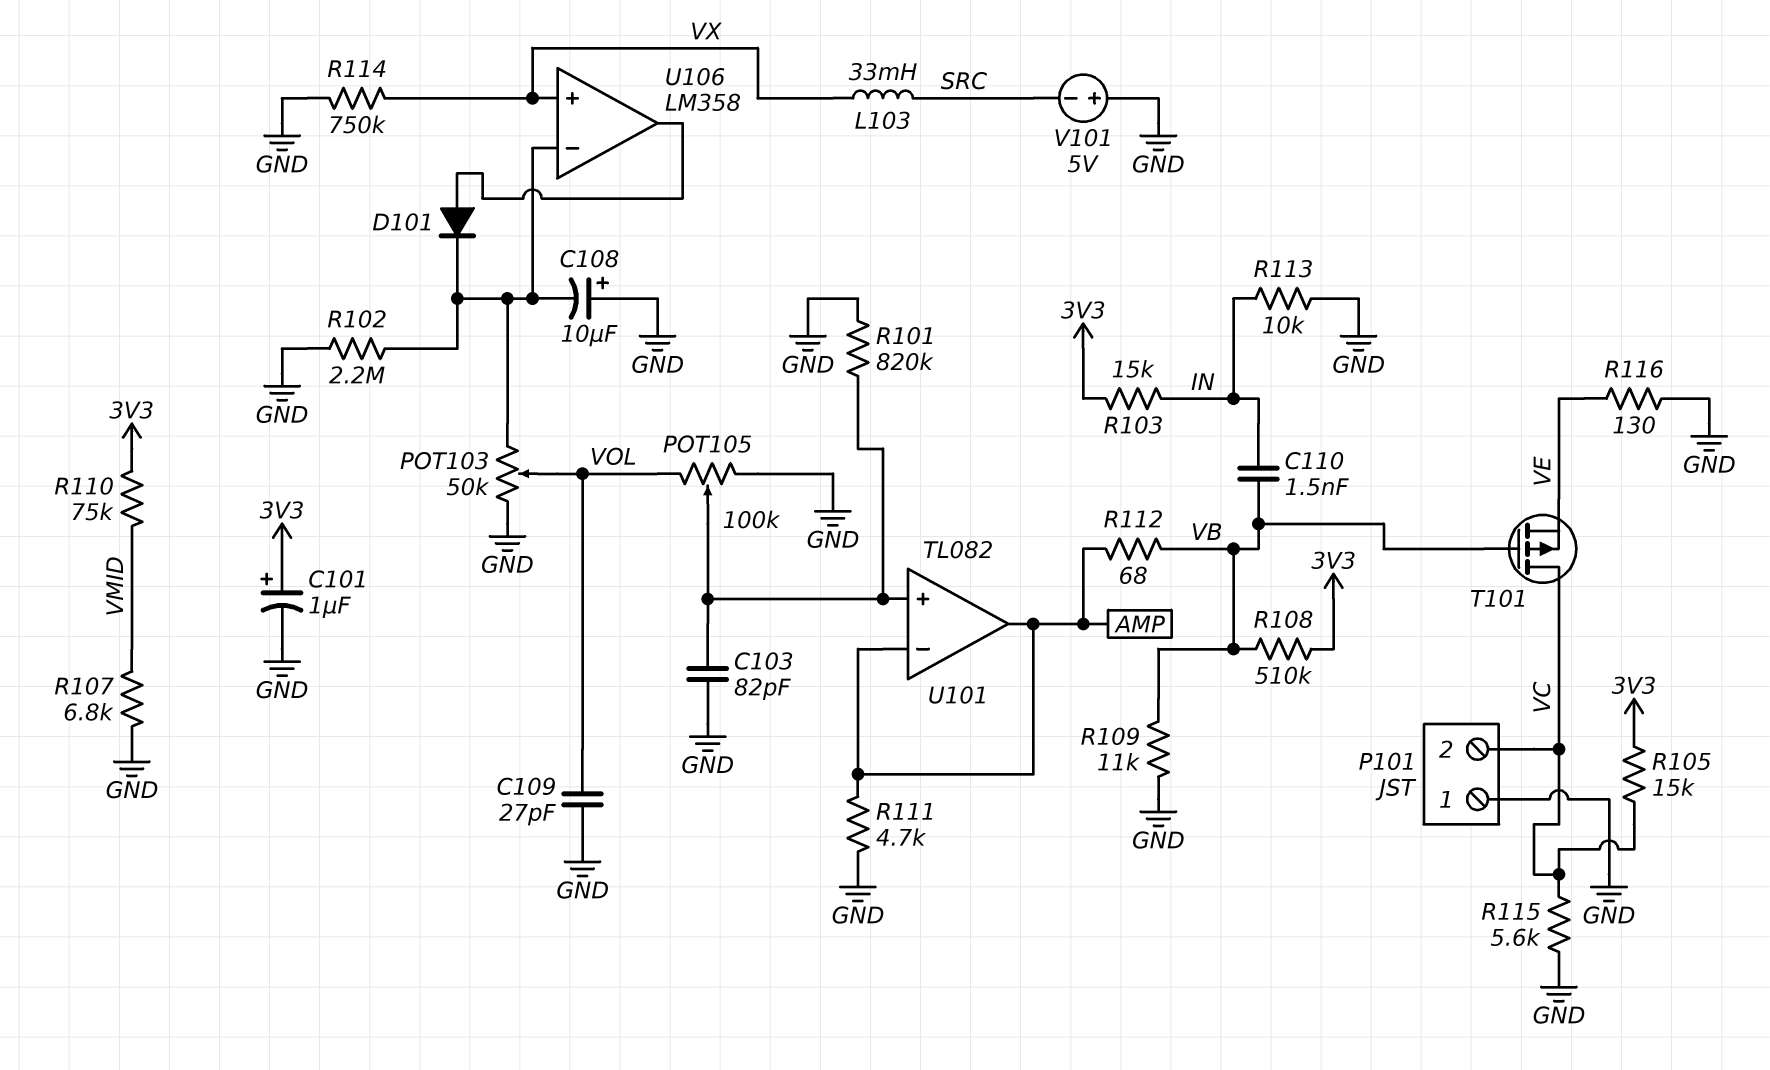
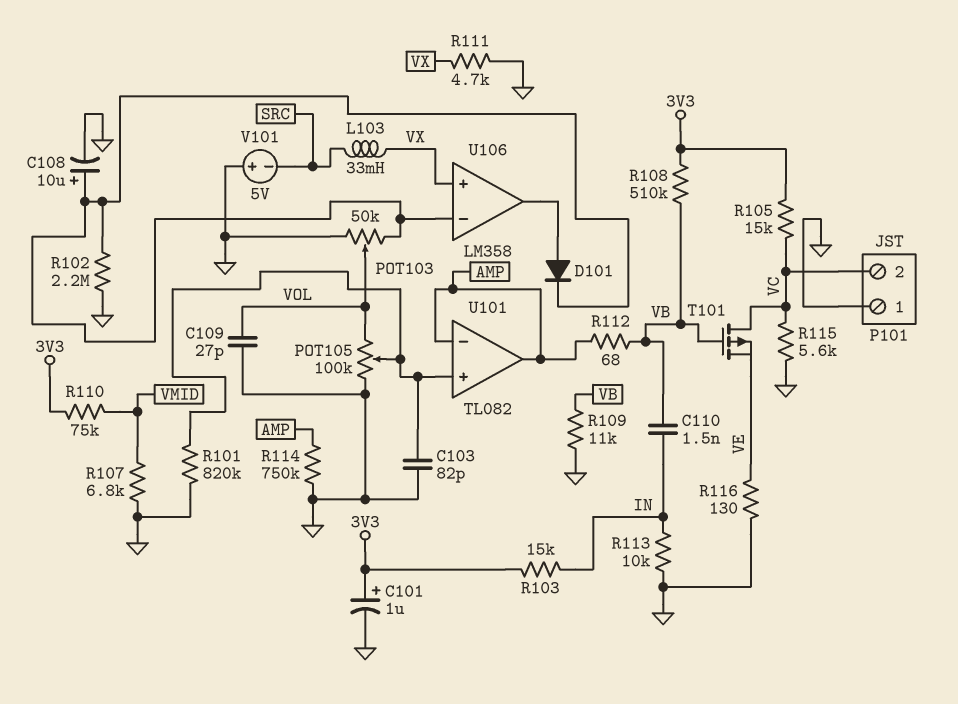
C108: 10uF (plus GND, minus U106/in-) -> 10uF (plus U106/in-, minus GND)
R111: 4.7k (AMP, GND) -> 4.7k (GND, VX)
R114: 750k (GND, VX) -> 750k (AMP, GND)

